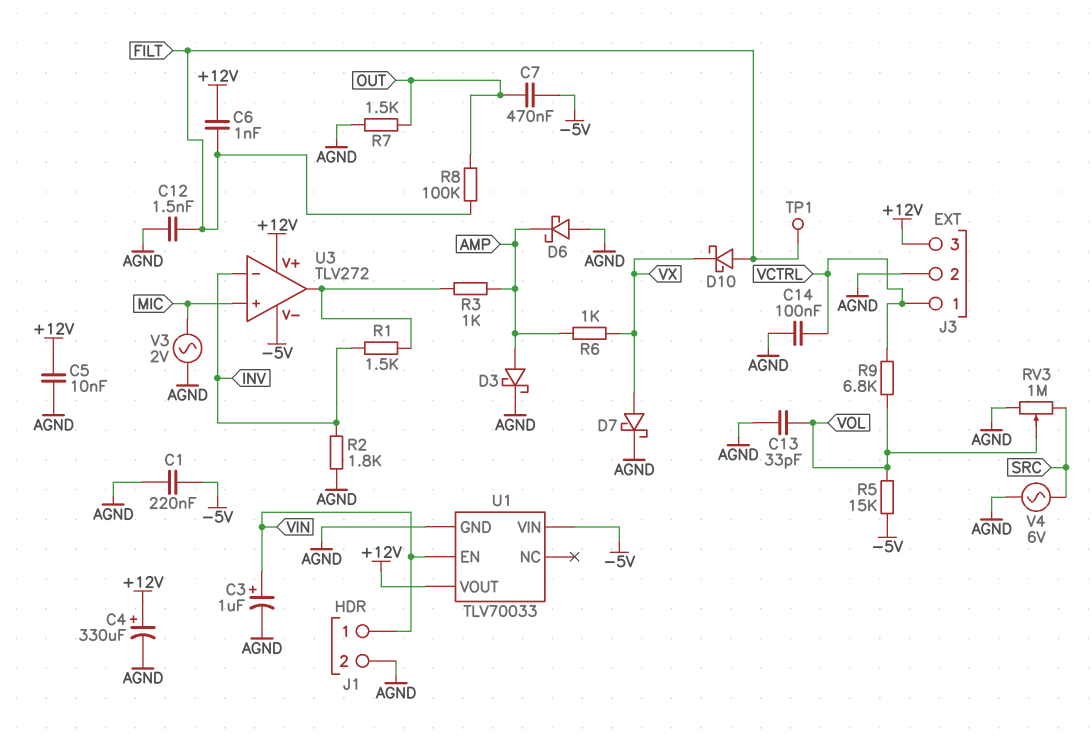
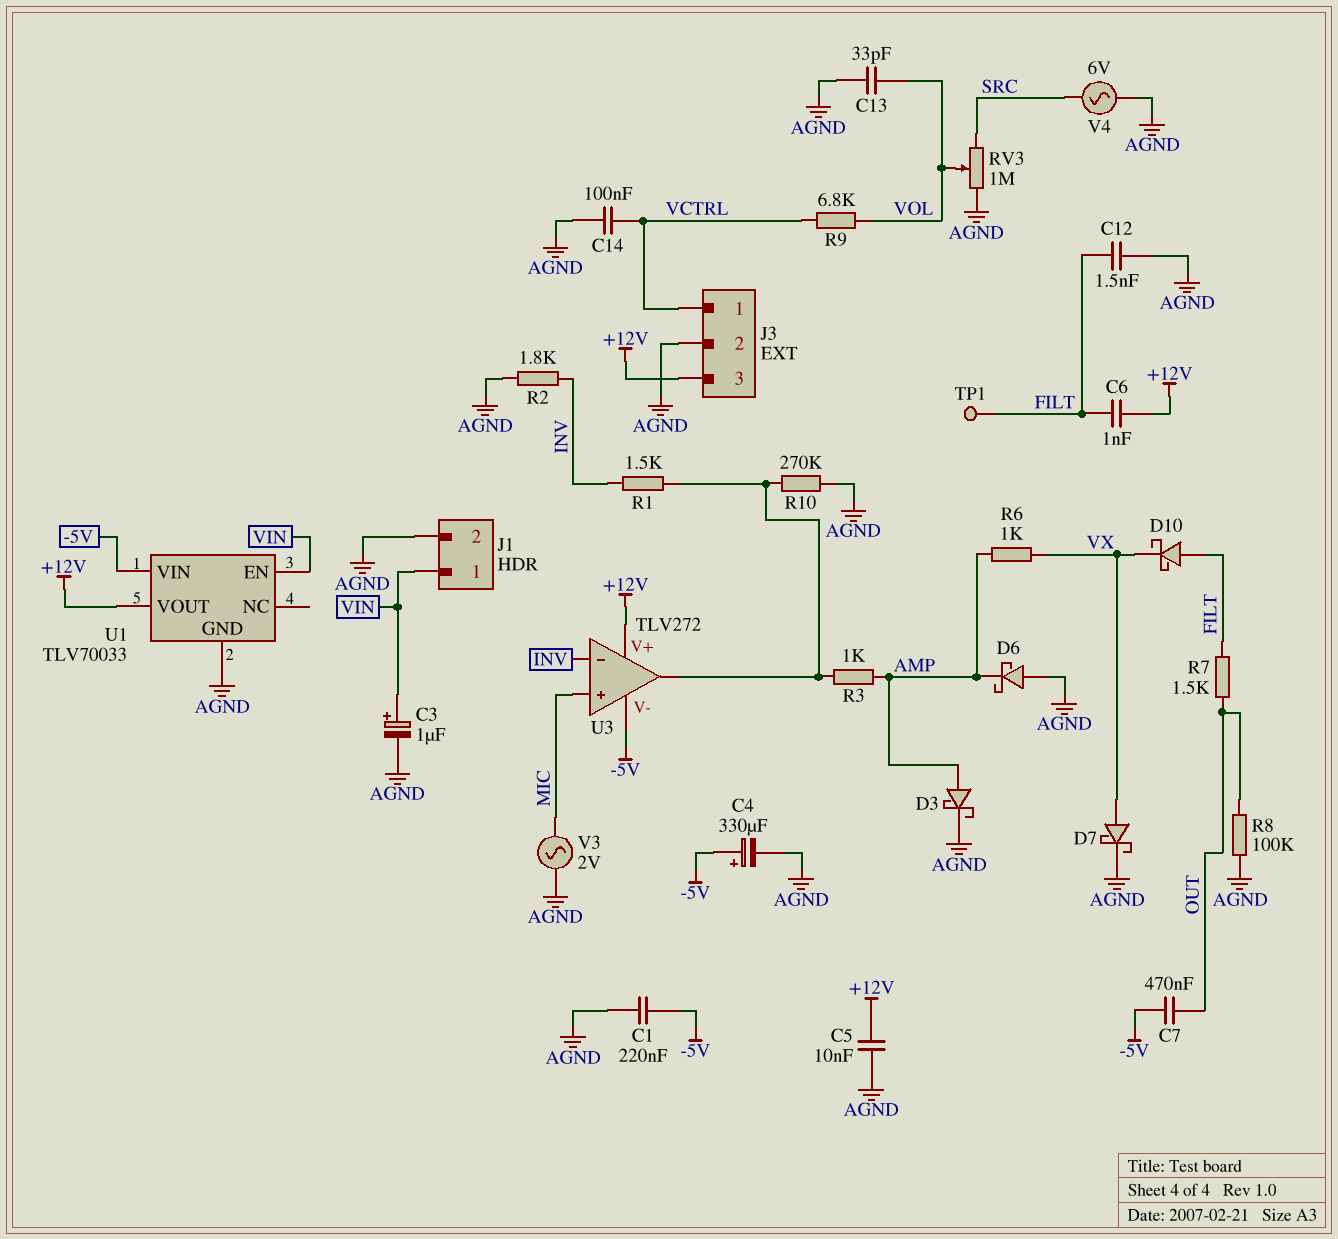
C4: 330uF (plus +12V, minus AGND) -> 330uF (plus -5V, minus AGND)
R5: 15k (-5V, VOL) -> none
R7: 1.5k (AGND, OUT) -> 1.5k (FILT, OUT)
R8: 100k (FILT, OUT) -> 100k (AGND, OUT)
R10: none -> 270k (AGND, U3/out)

